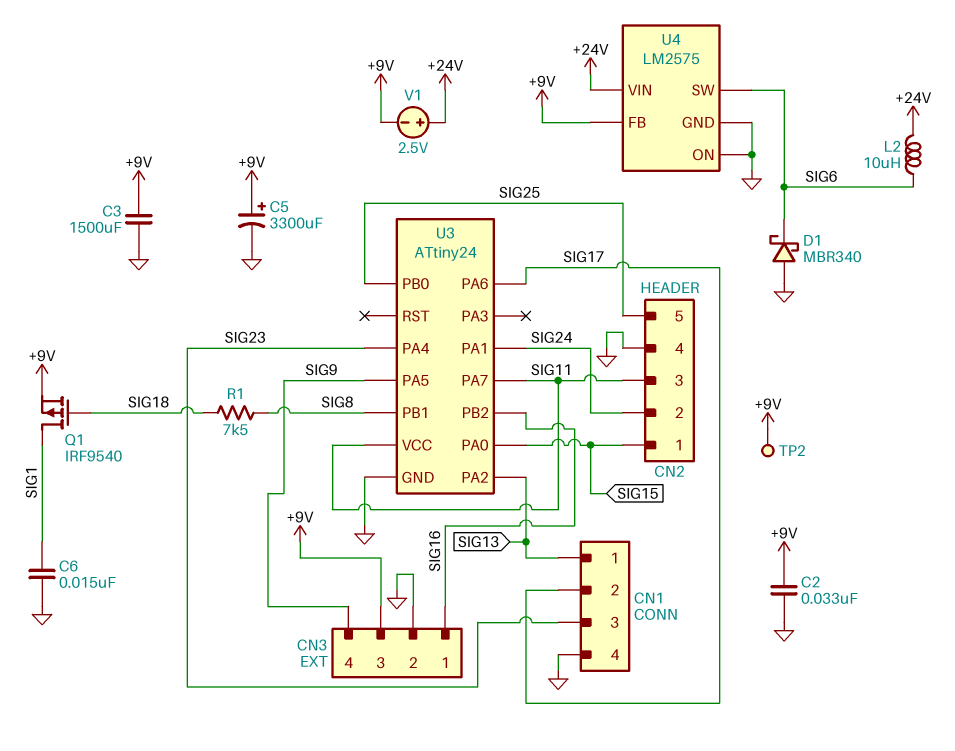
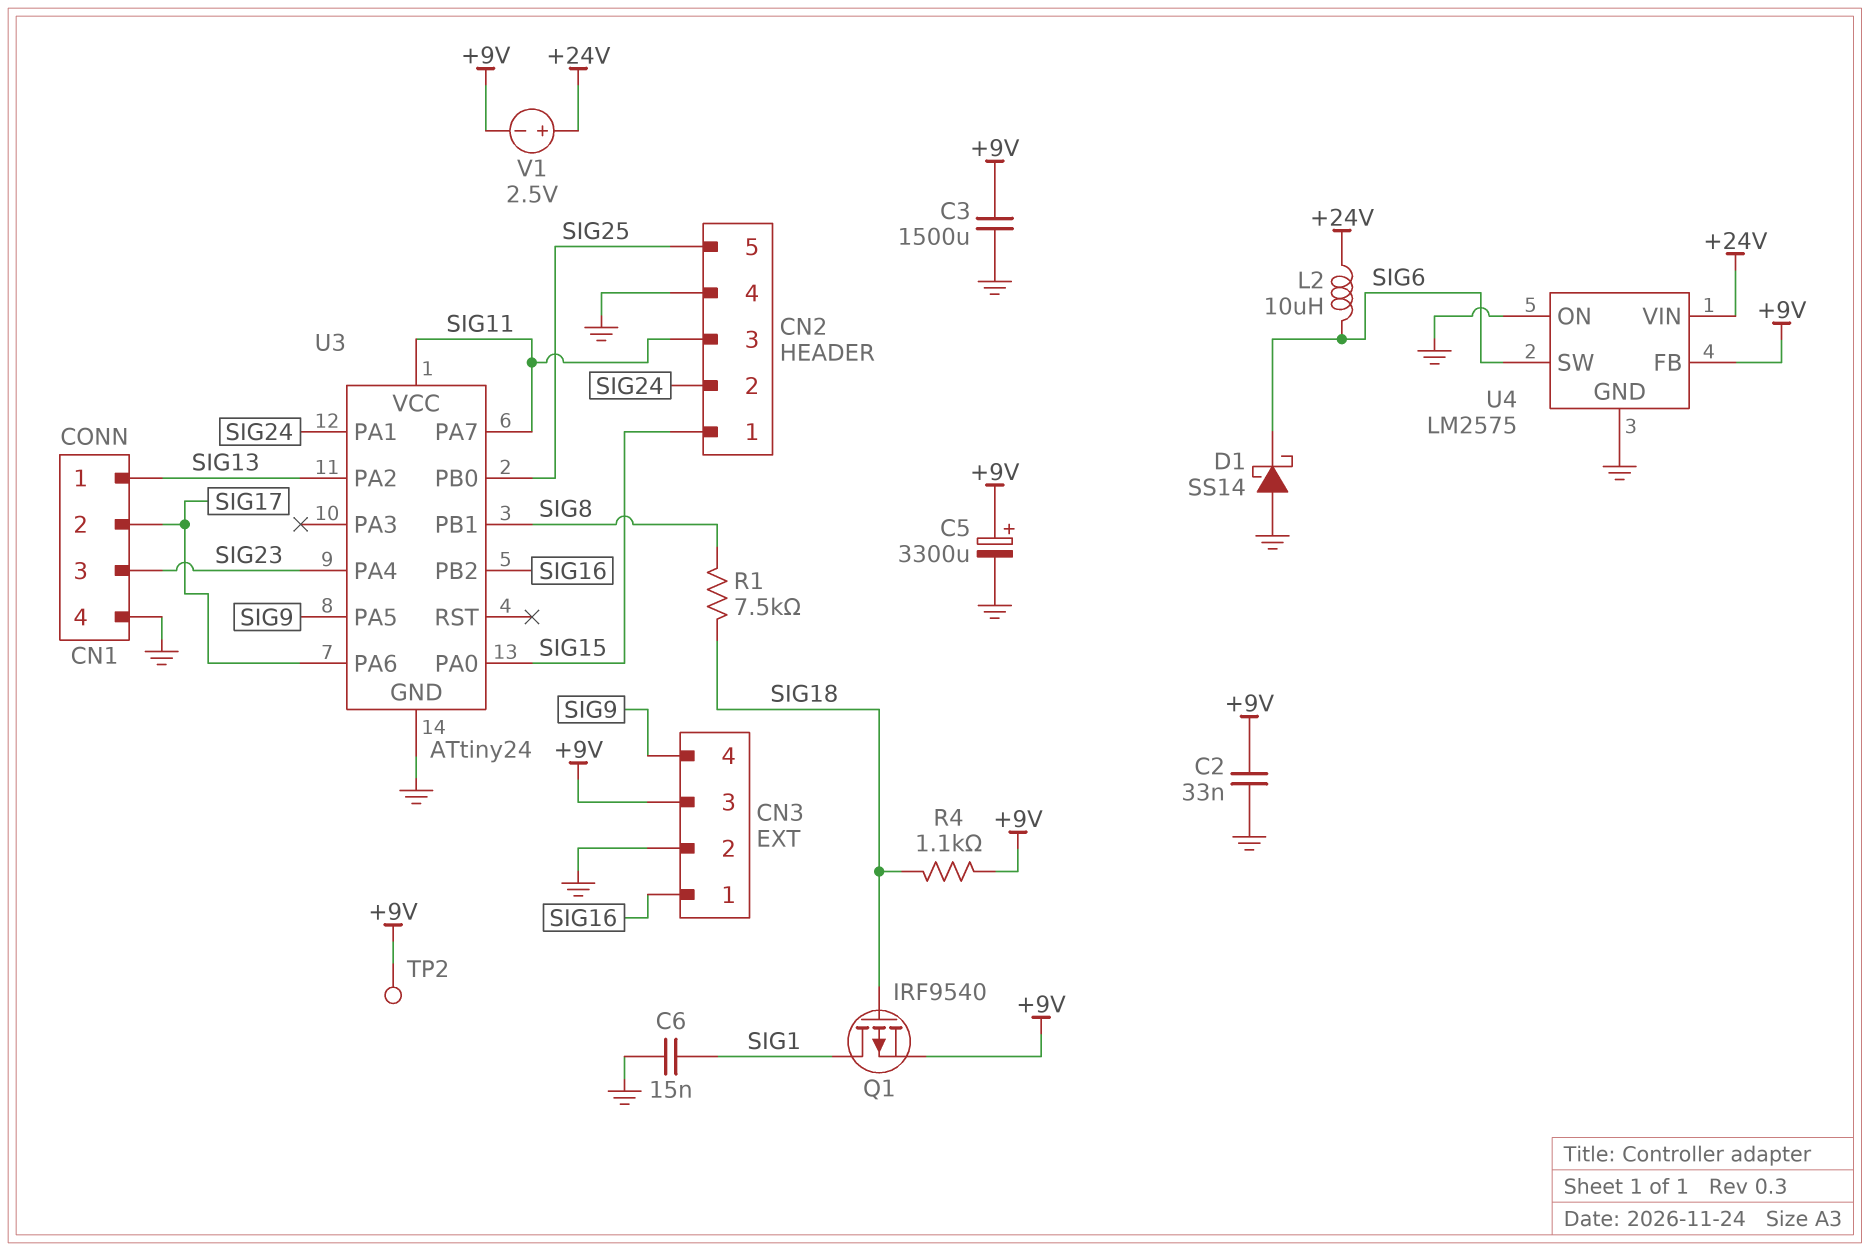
D1: schottky MBR340 (A GND, K SIG6) -> schottky SS14 (A GND, K SIG6)
R4: none -> 1.1k (+9V, SIG18)

